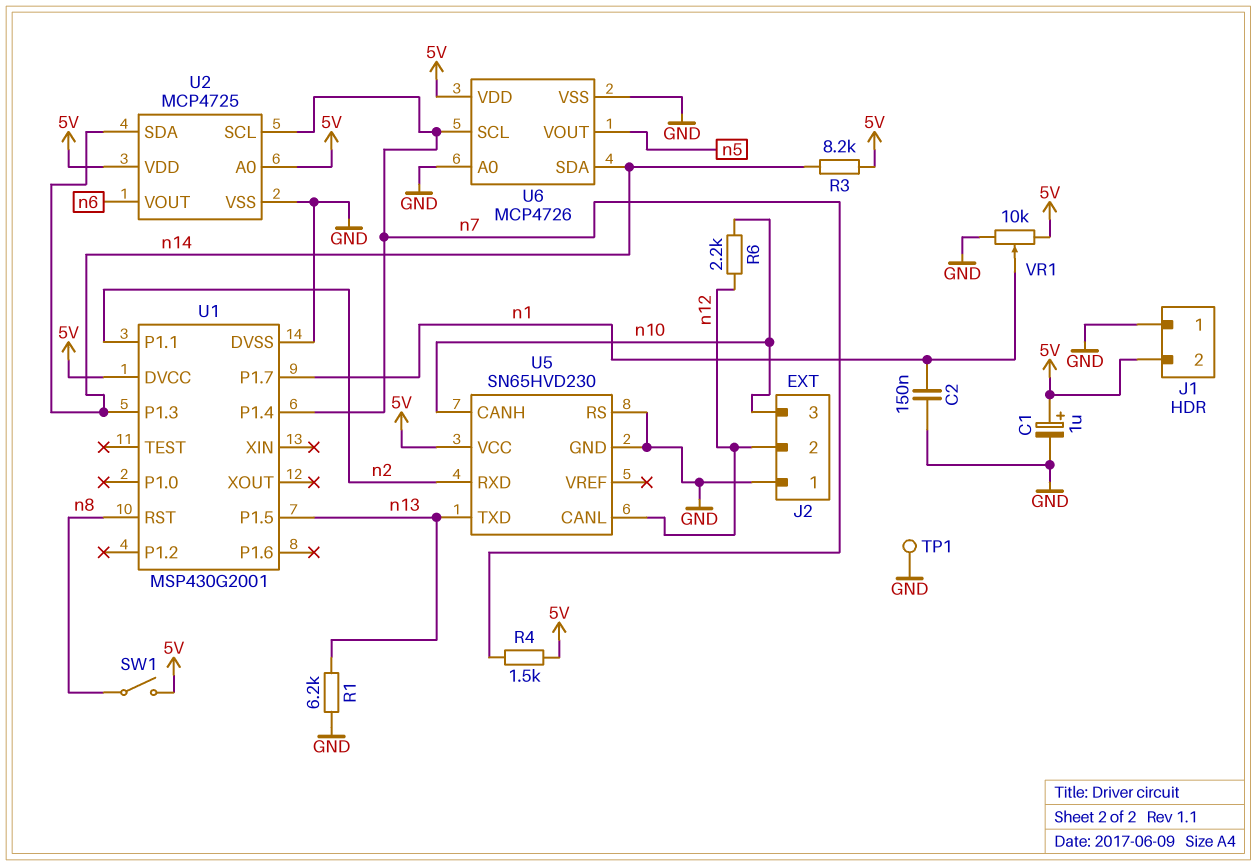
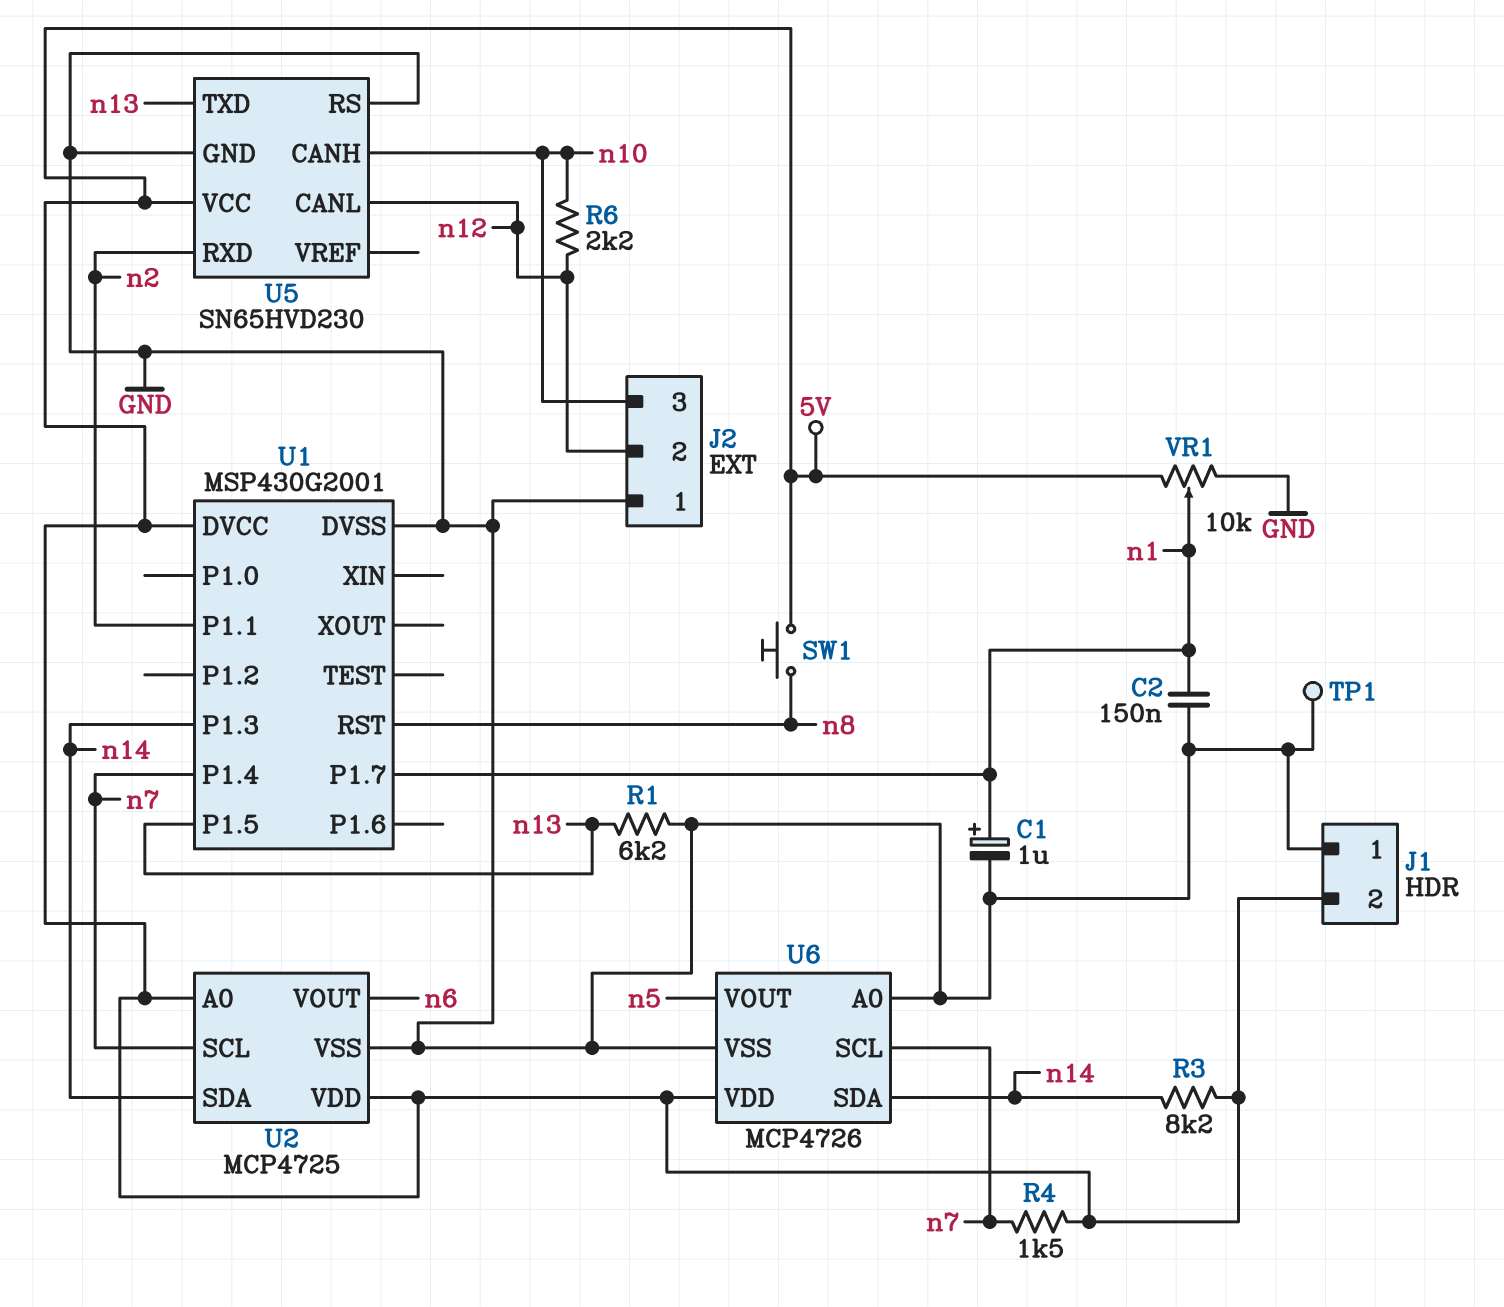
C1: 1uF (plus 5V, minus GND) -> 1uF (plus n1, minus GND)
SW1: switch (5V, n8) -> button (5V, n8)

